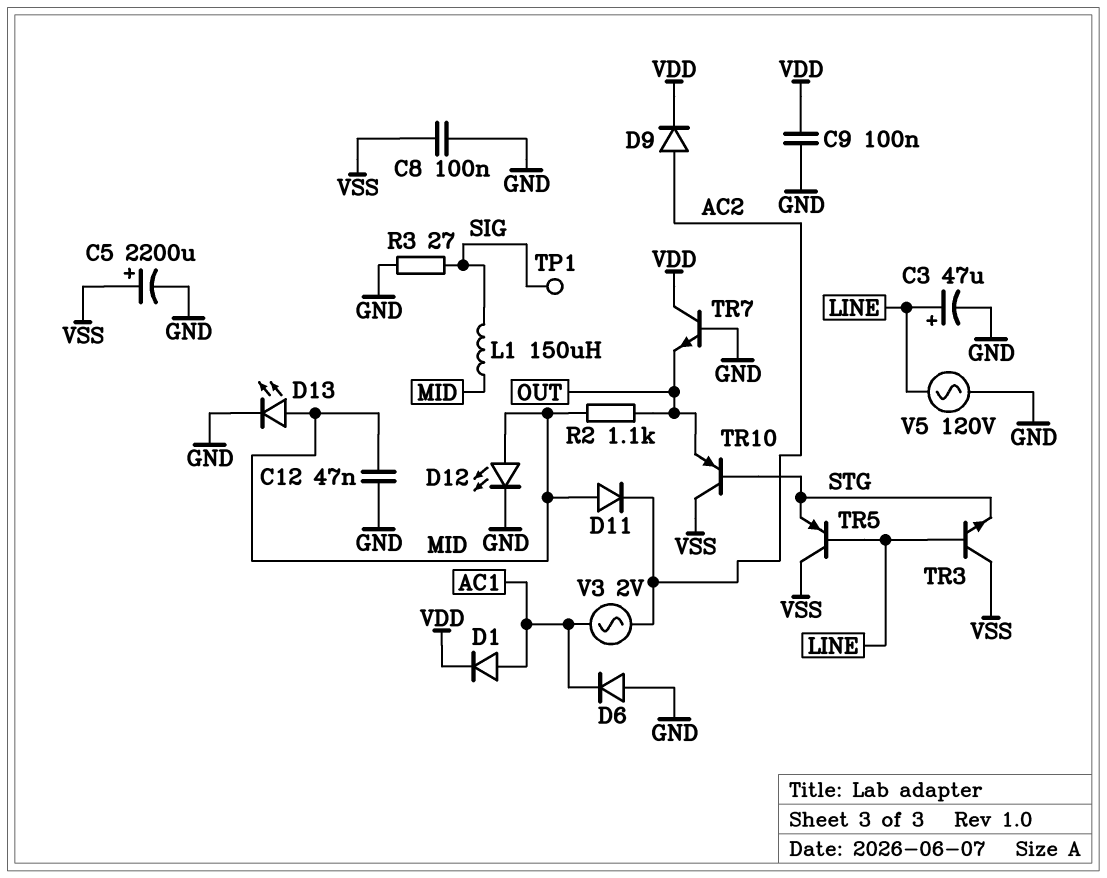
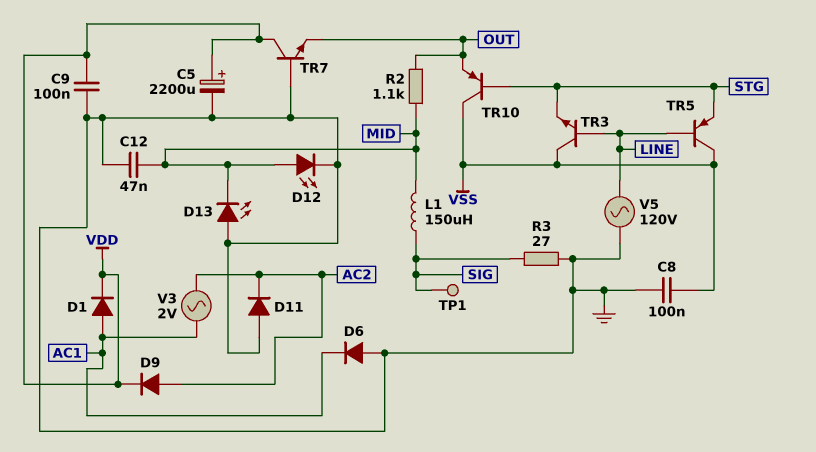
C3: 47uF (plus LINE, minus GND) -> none
C5: 2200uF (plus VSS, minus GND) -> 2200uF (plus VDD, minus GND)
D11: diode (A MID, K AC2) -> diode (A GND, K AC2)
D13: LED (A MID, K GND) -> LED (A GND, K MID)

